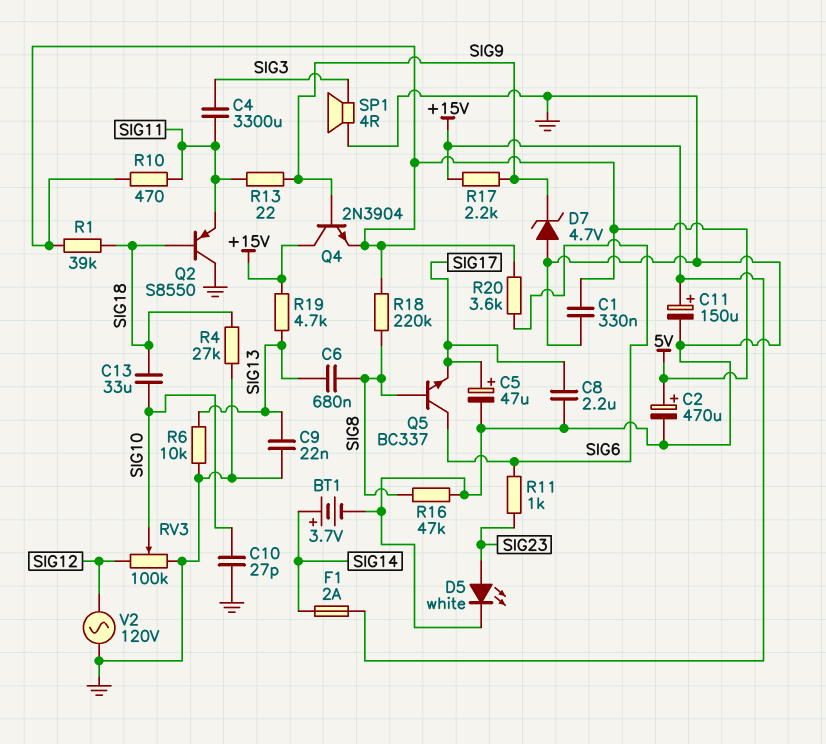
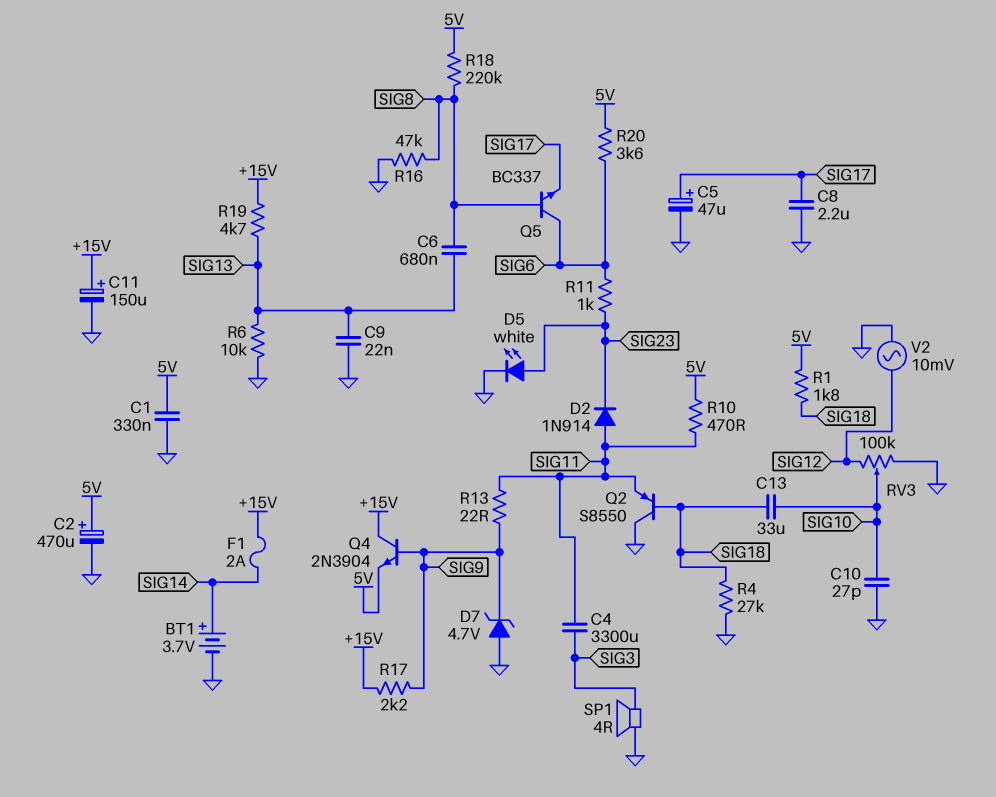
D2: none -> diode 1N914 (A SIG11, K SIG23)
R1: 39k (5V, SIG18) -> 1.8k (5V, SIG18)
V2: AC 120V (GND, SIG12) -> AC 10mV (GND, SIG12)

